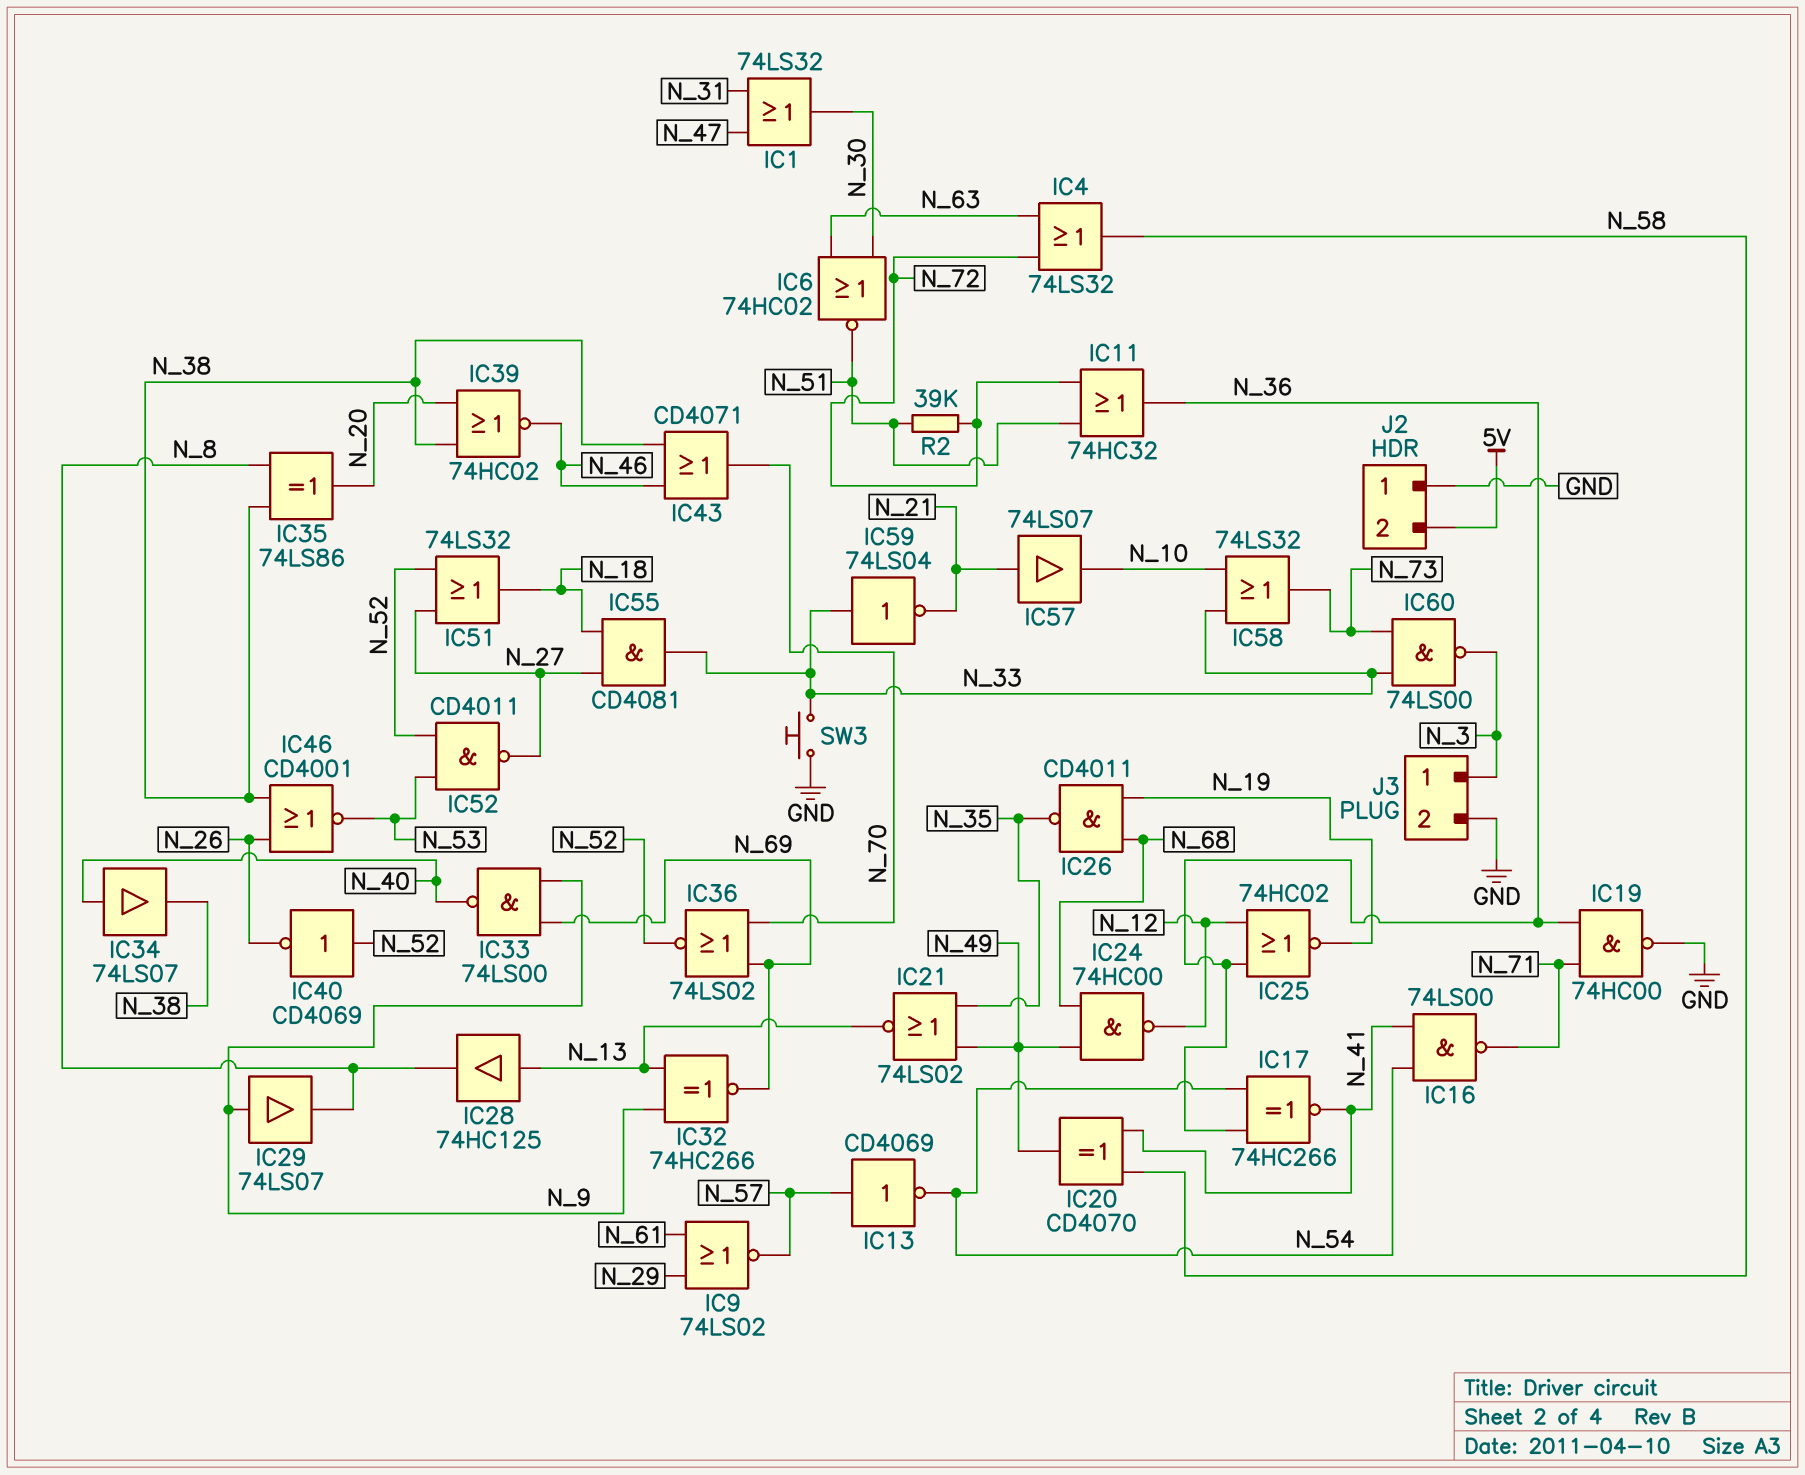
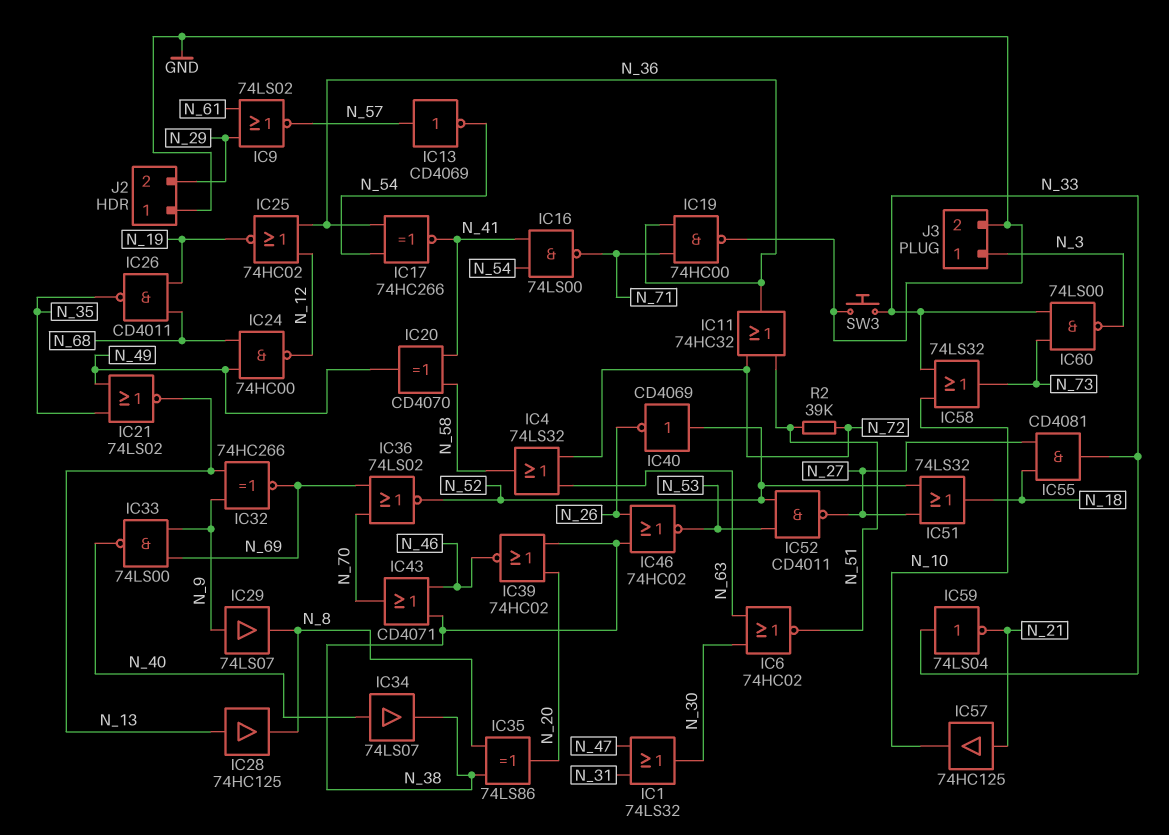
IC46: NOR CD4001 (in N_26, in N_38, out N_53) -> NOR 74HC02 (in N_26, in N_38, out N_53)
IC57: buffer 74LS07 (in N_21, out N_10) -> buffer 74HC125 (in N_21, out N_10)
J2 pin 2: 5V -> N_29

